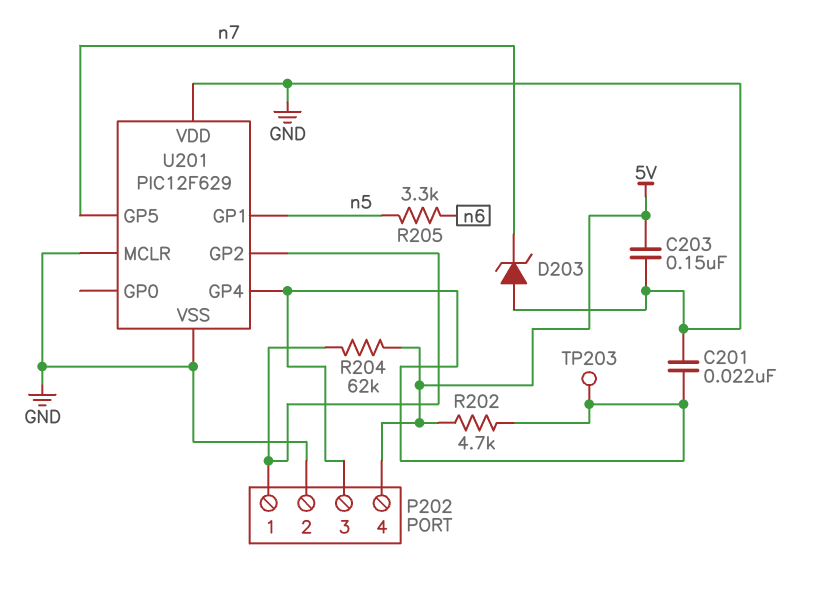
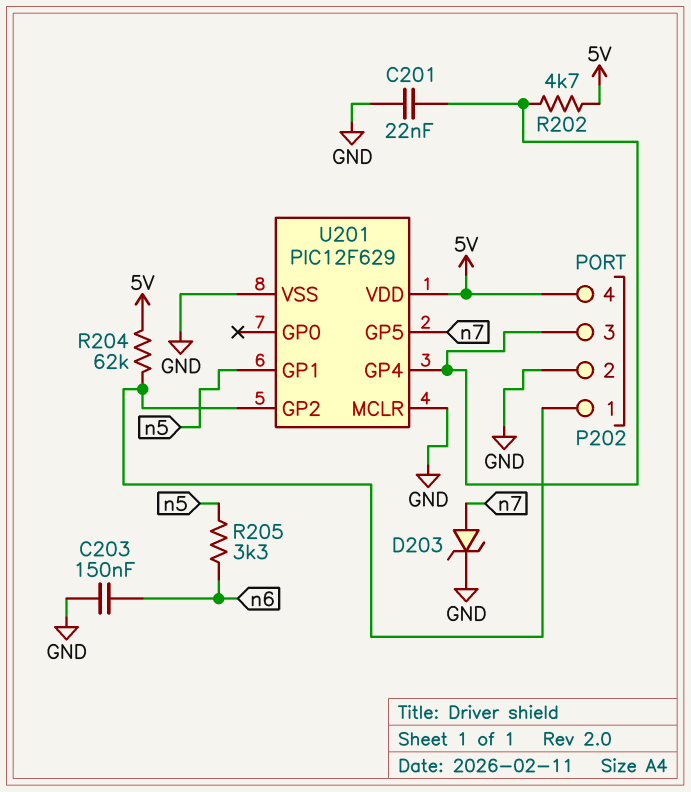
C203: 150nF (5V, GND) -> 150nF (GND, n6)
D203: zener (A GND, K n7) -> zener (A n7, K GND)
TP203: test point (P202/3) -> none
U201 pin VDD: GND -> 5V

